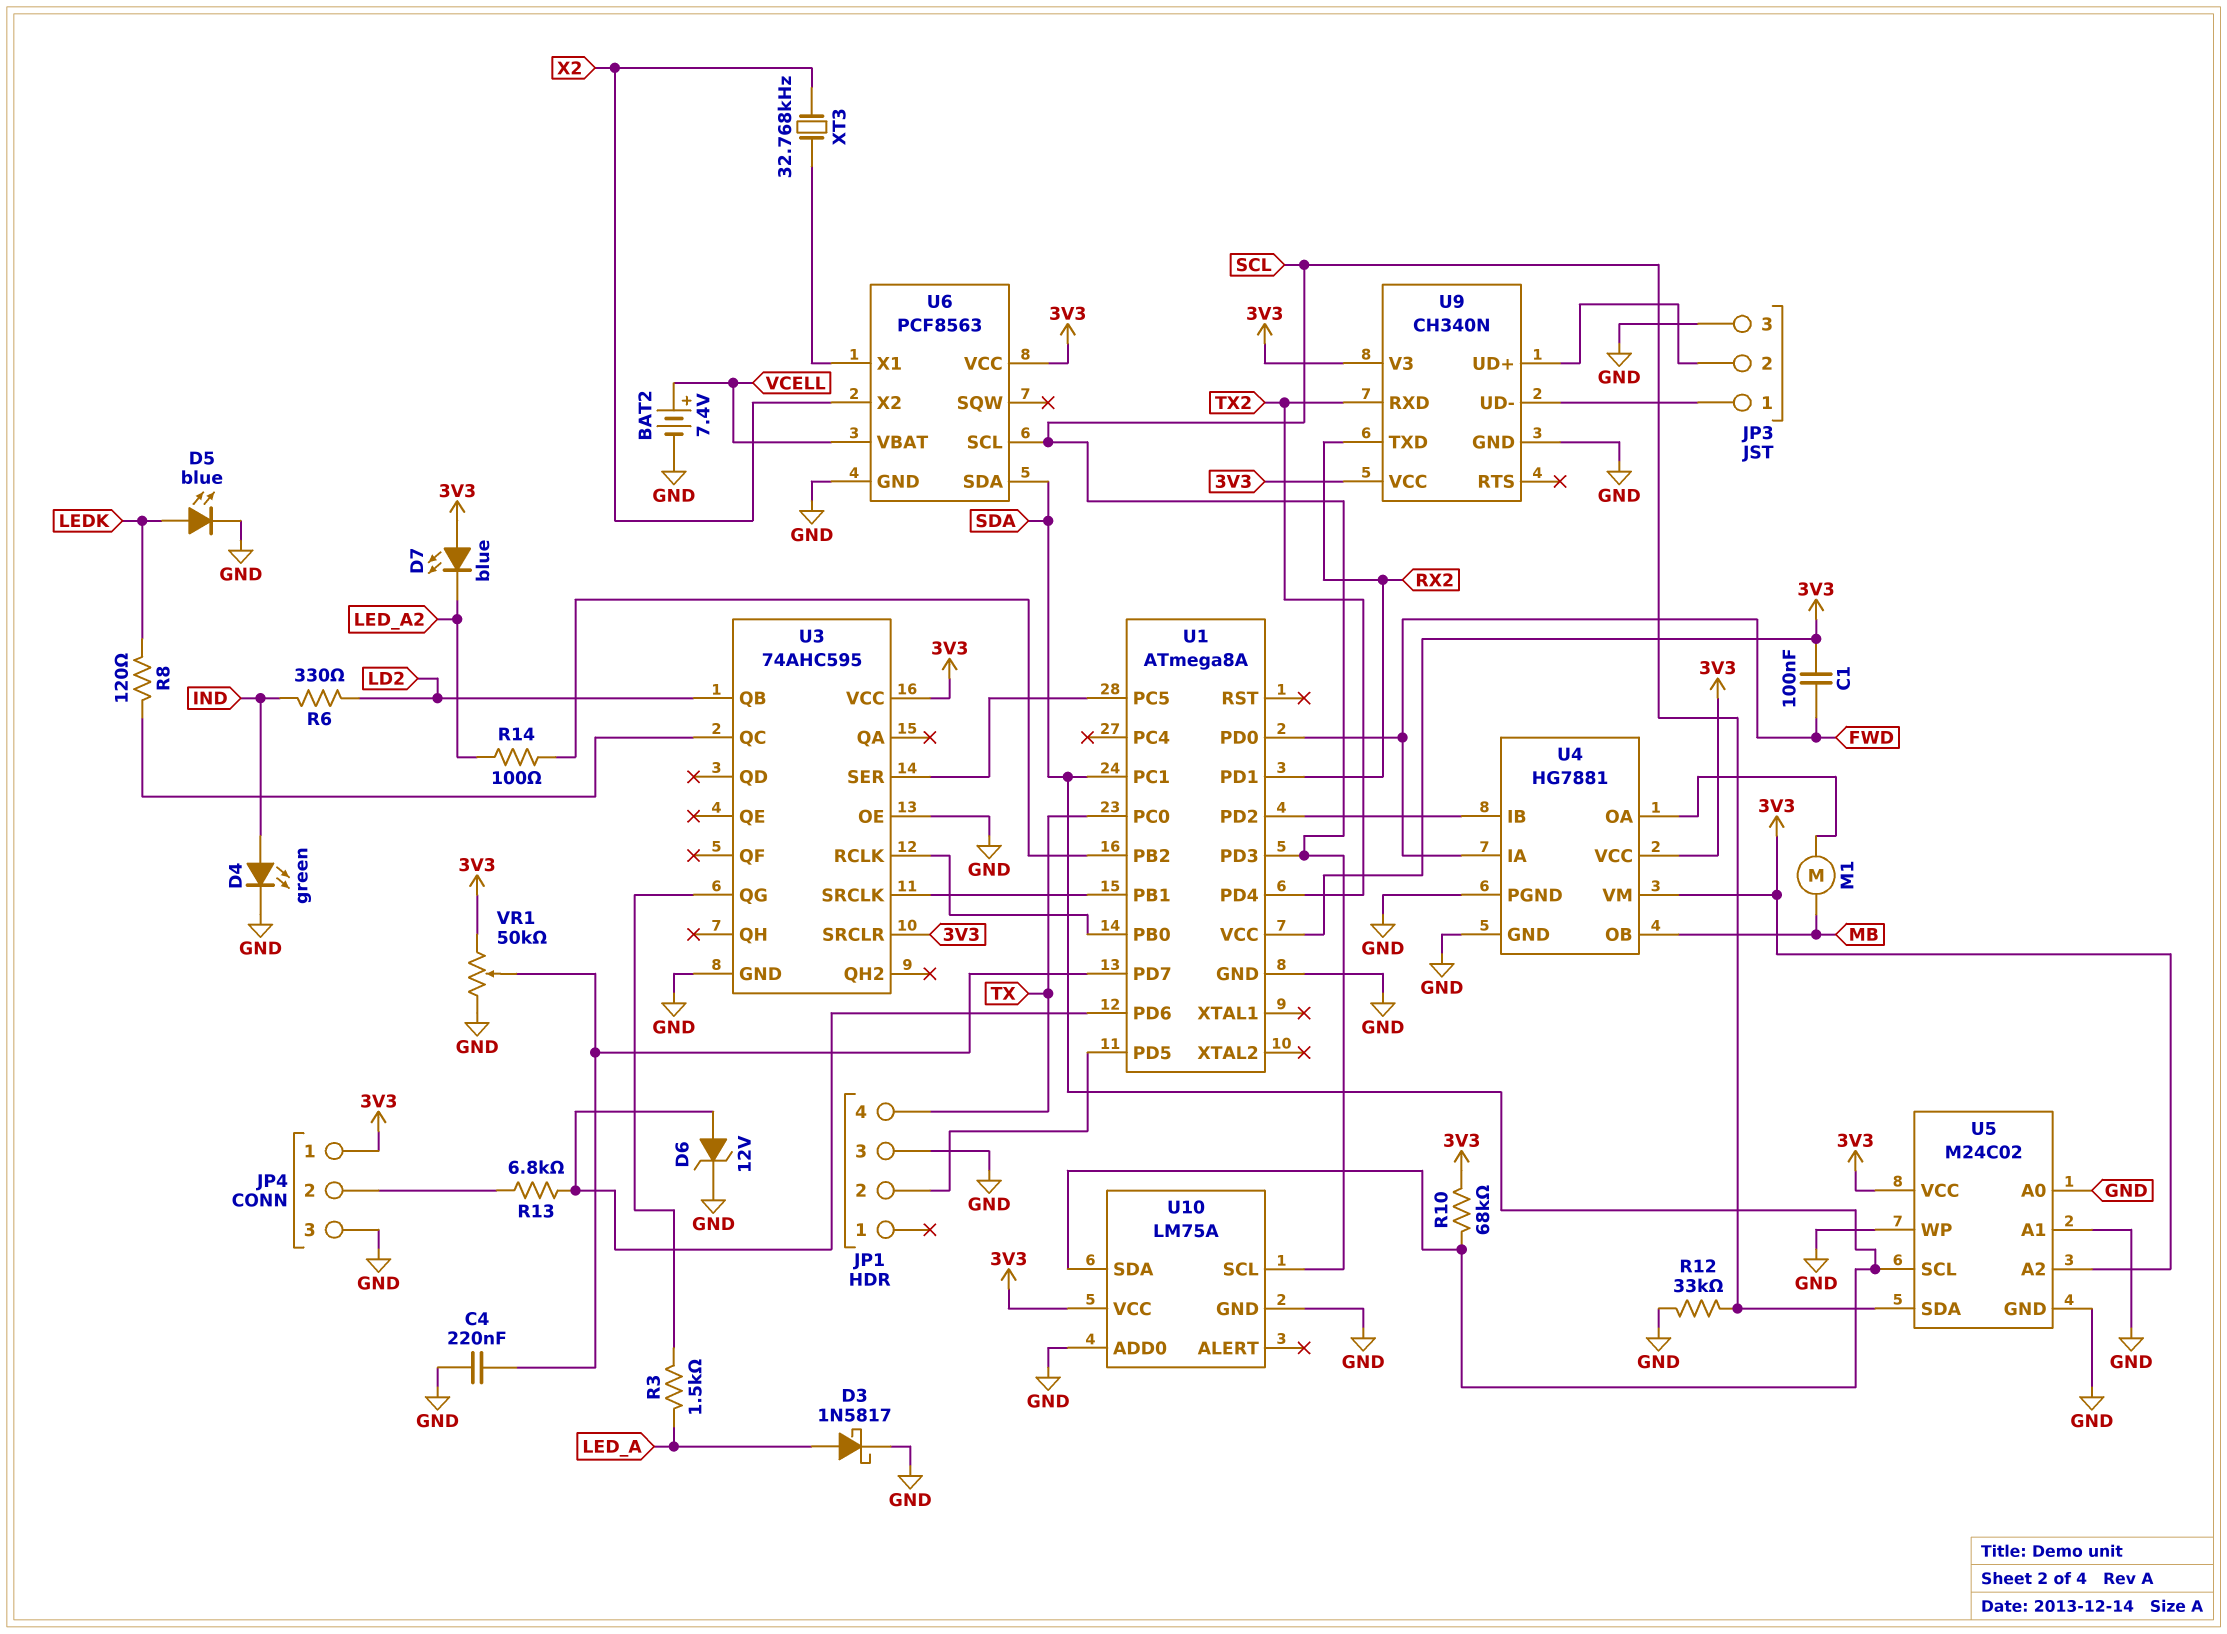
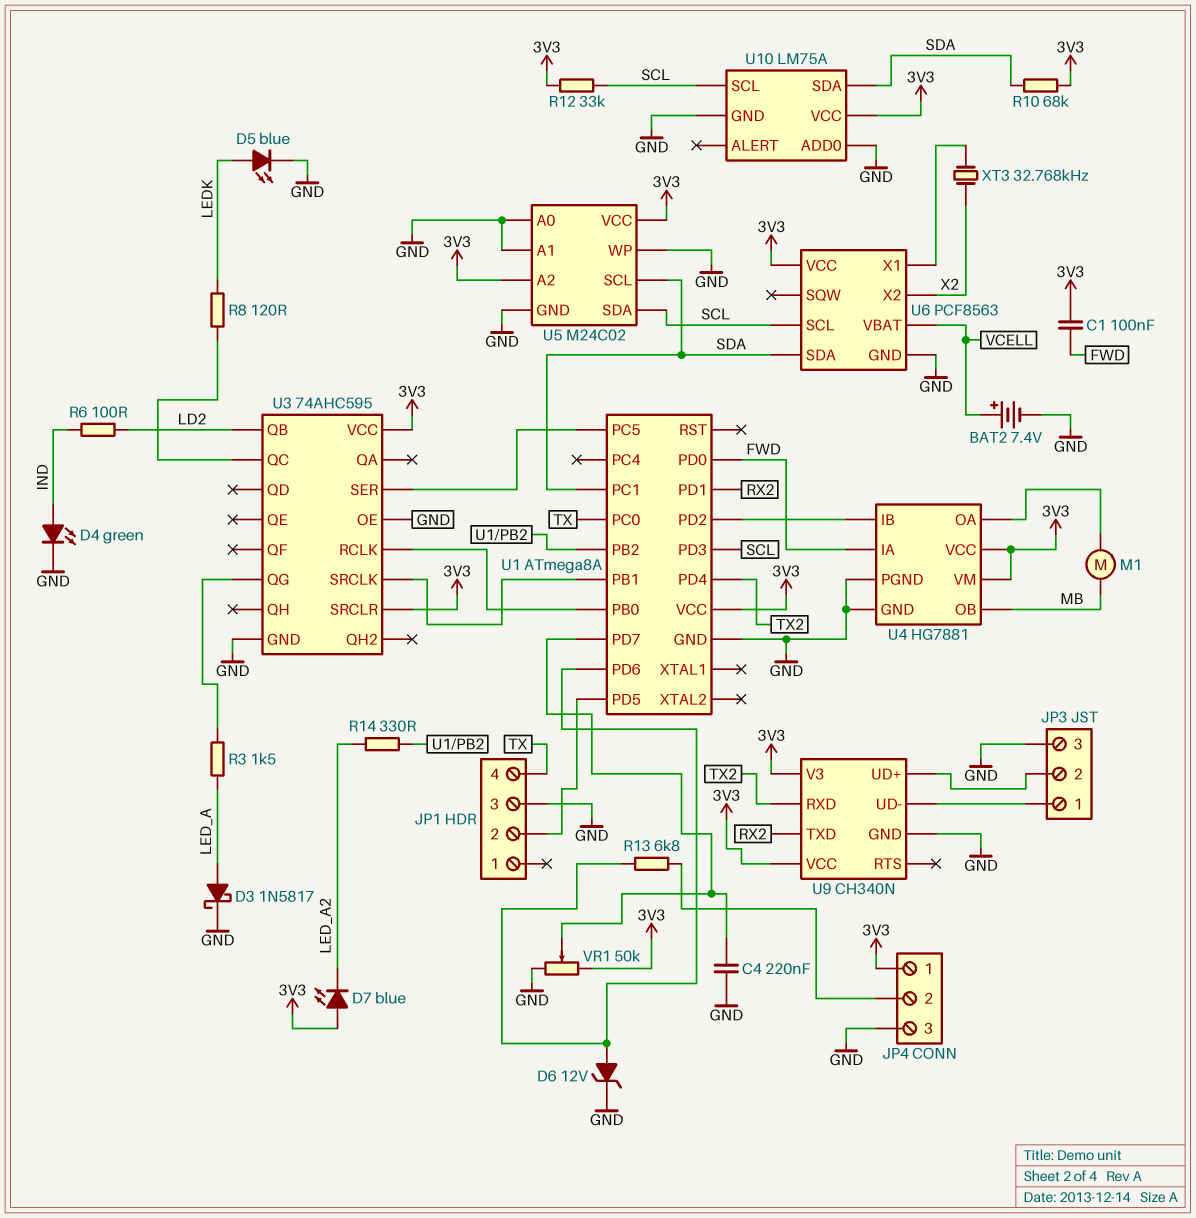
R6: 330 (IND, LD2) -> 100 (IND, LD2)
R12: 33k (GND, SCL) -> 33k (3V3, SCL)
R14: 100 (LED_A2, U1/PB2) -> 330 (LED_A2, U1/PB2)

